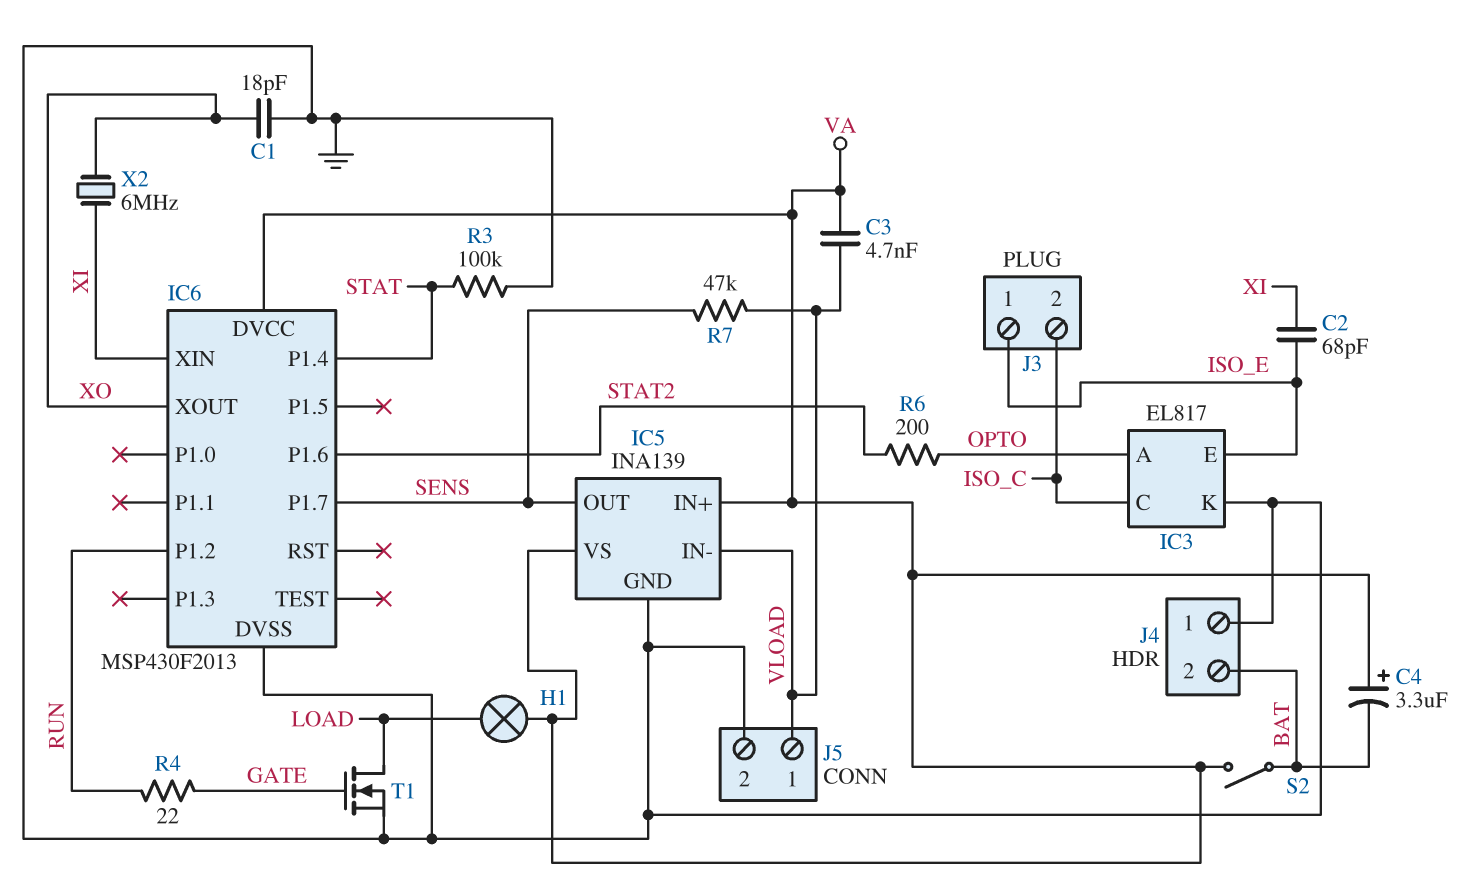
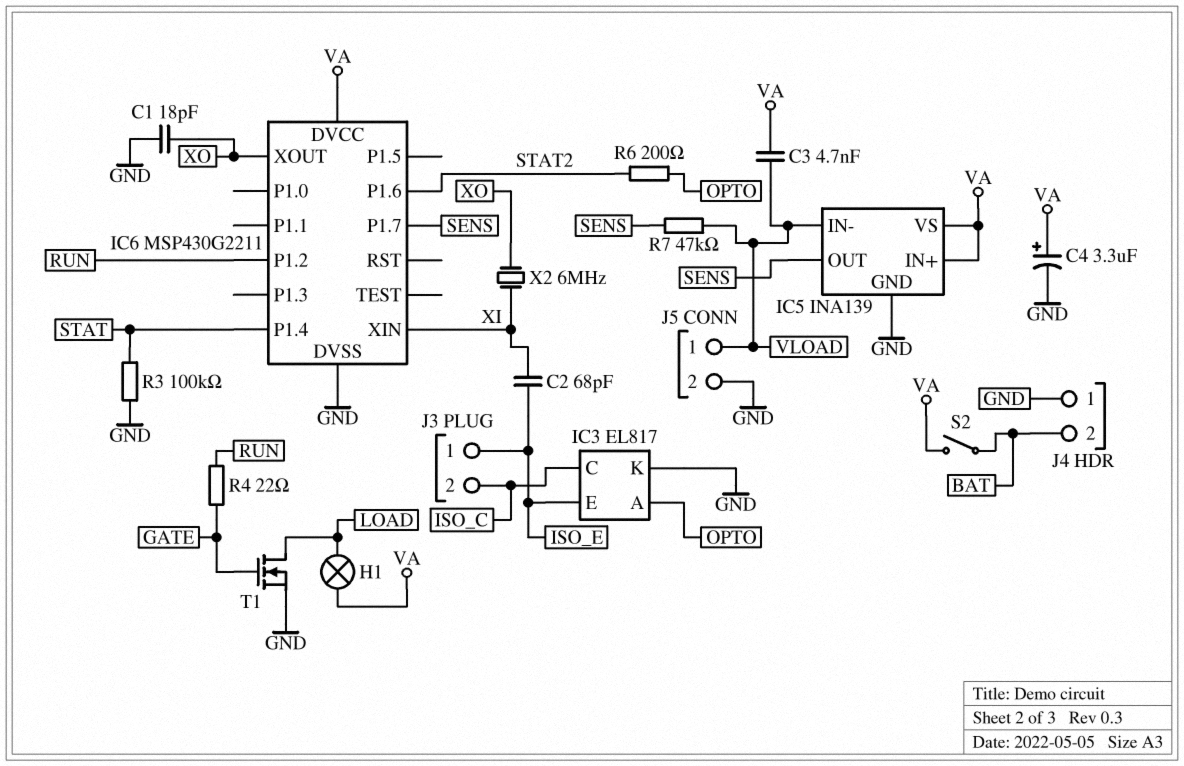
C4: 3.3uF (plus VA, minus BAT) -> 3.3uF (plus VA, minus GND)
IC6: MSP430F2013 -> MSP430G2211

